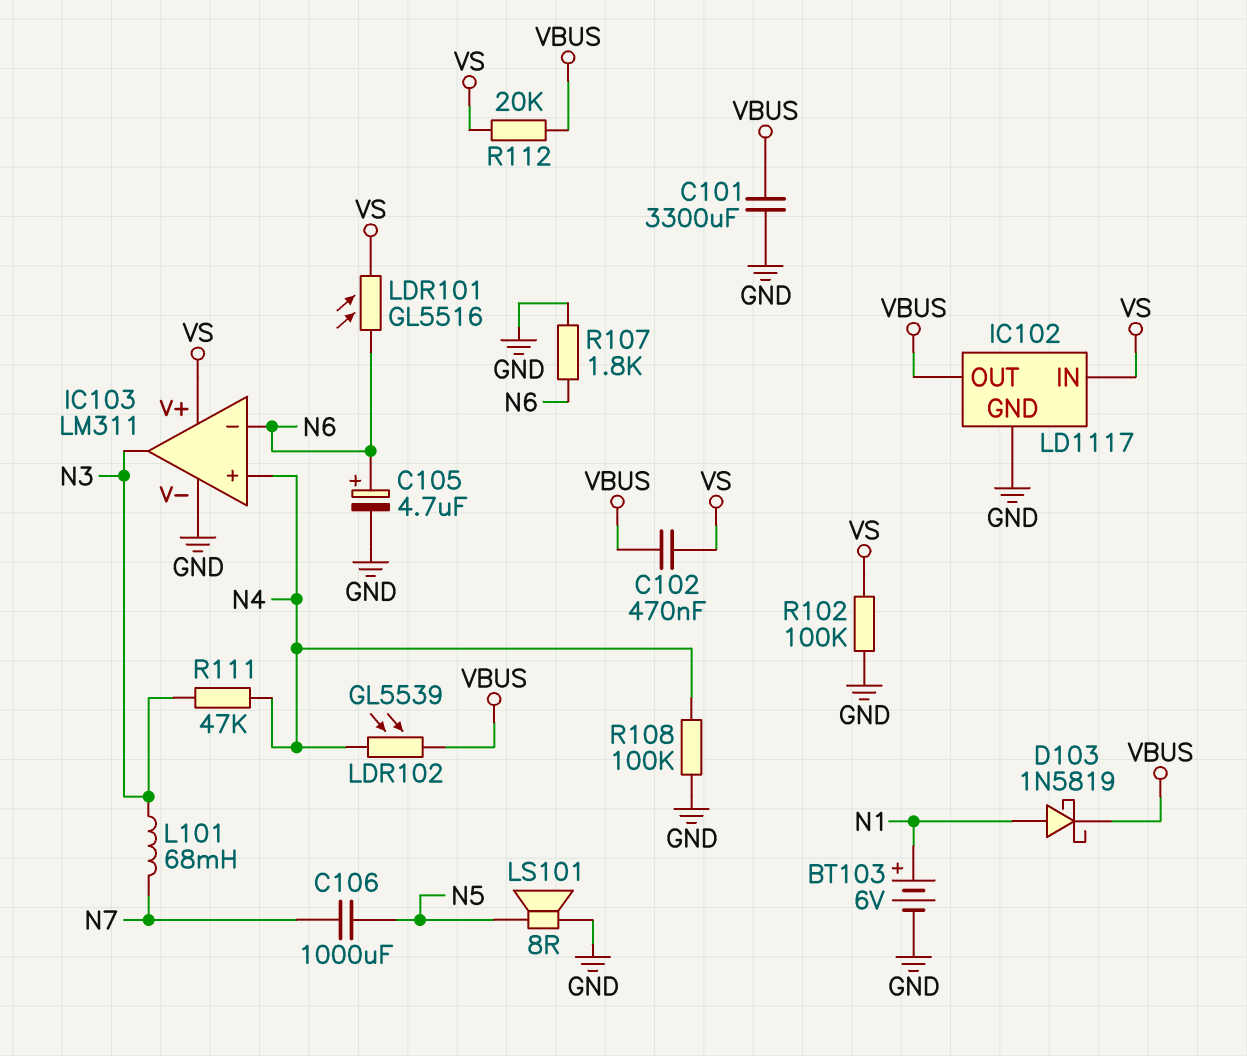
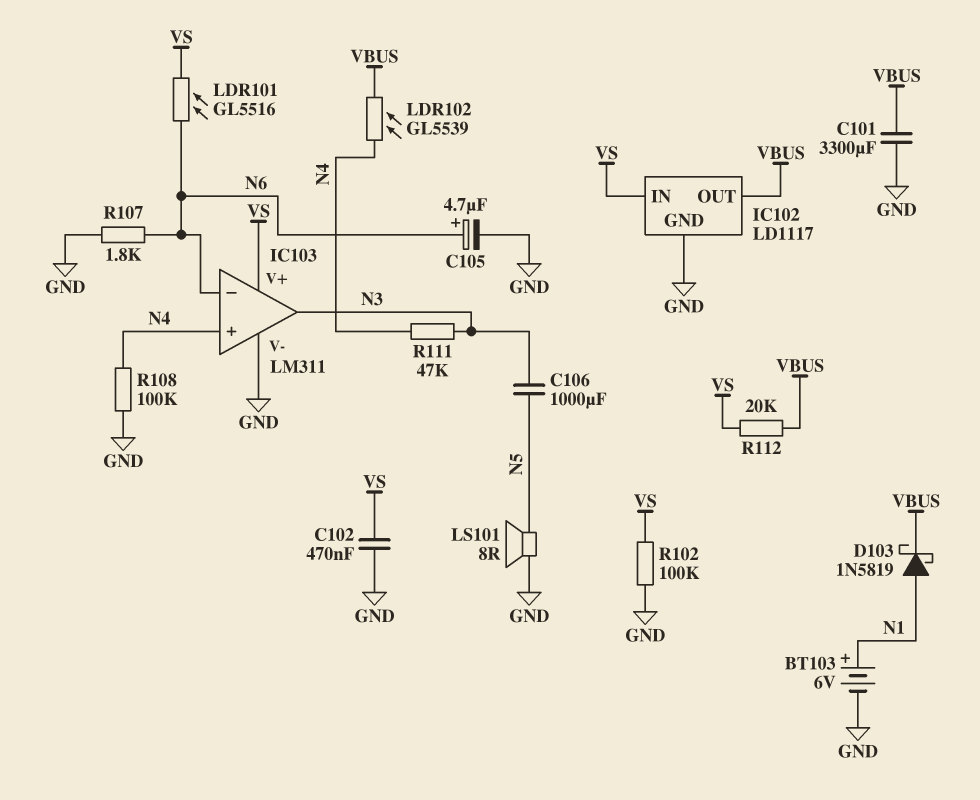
C102: 470nF (VBUS, VS) -> 470nF (GND, VS)
C106: 1000uF (N5, N7) -> 1000uF (N3, N5)
L101: 68mH (N3, N7) -> none

